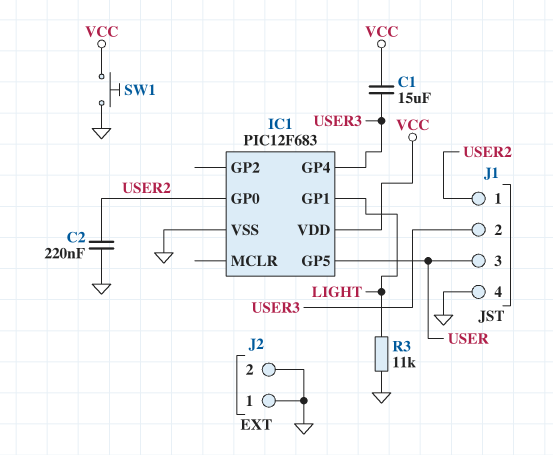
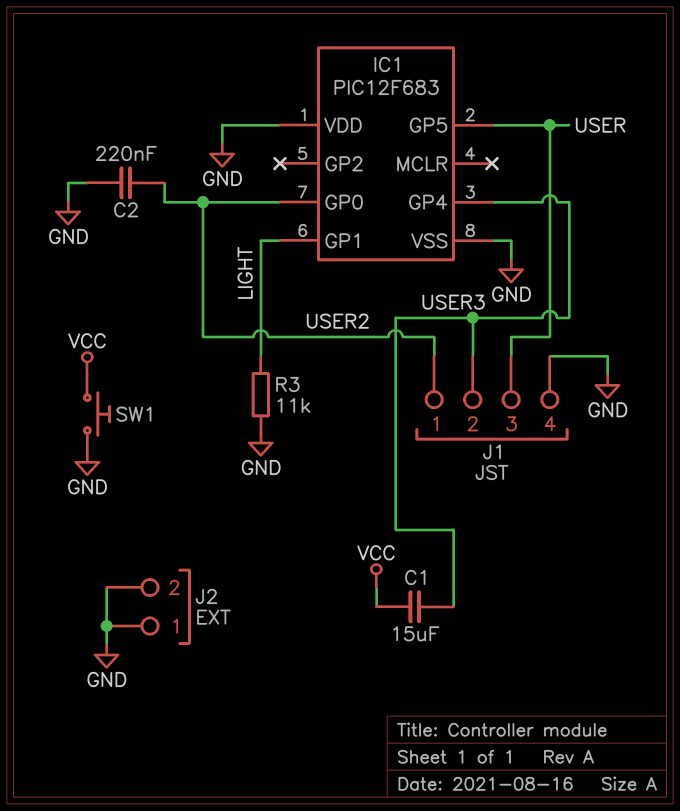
IC1 pin VDD: VCC -> GND

